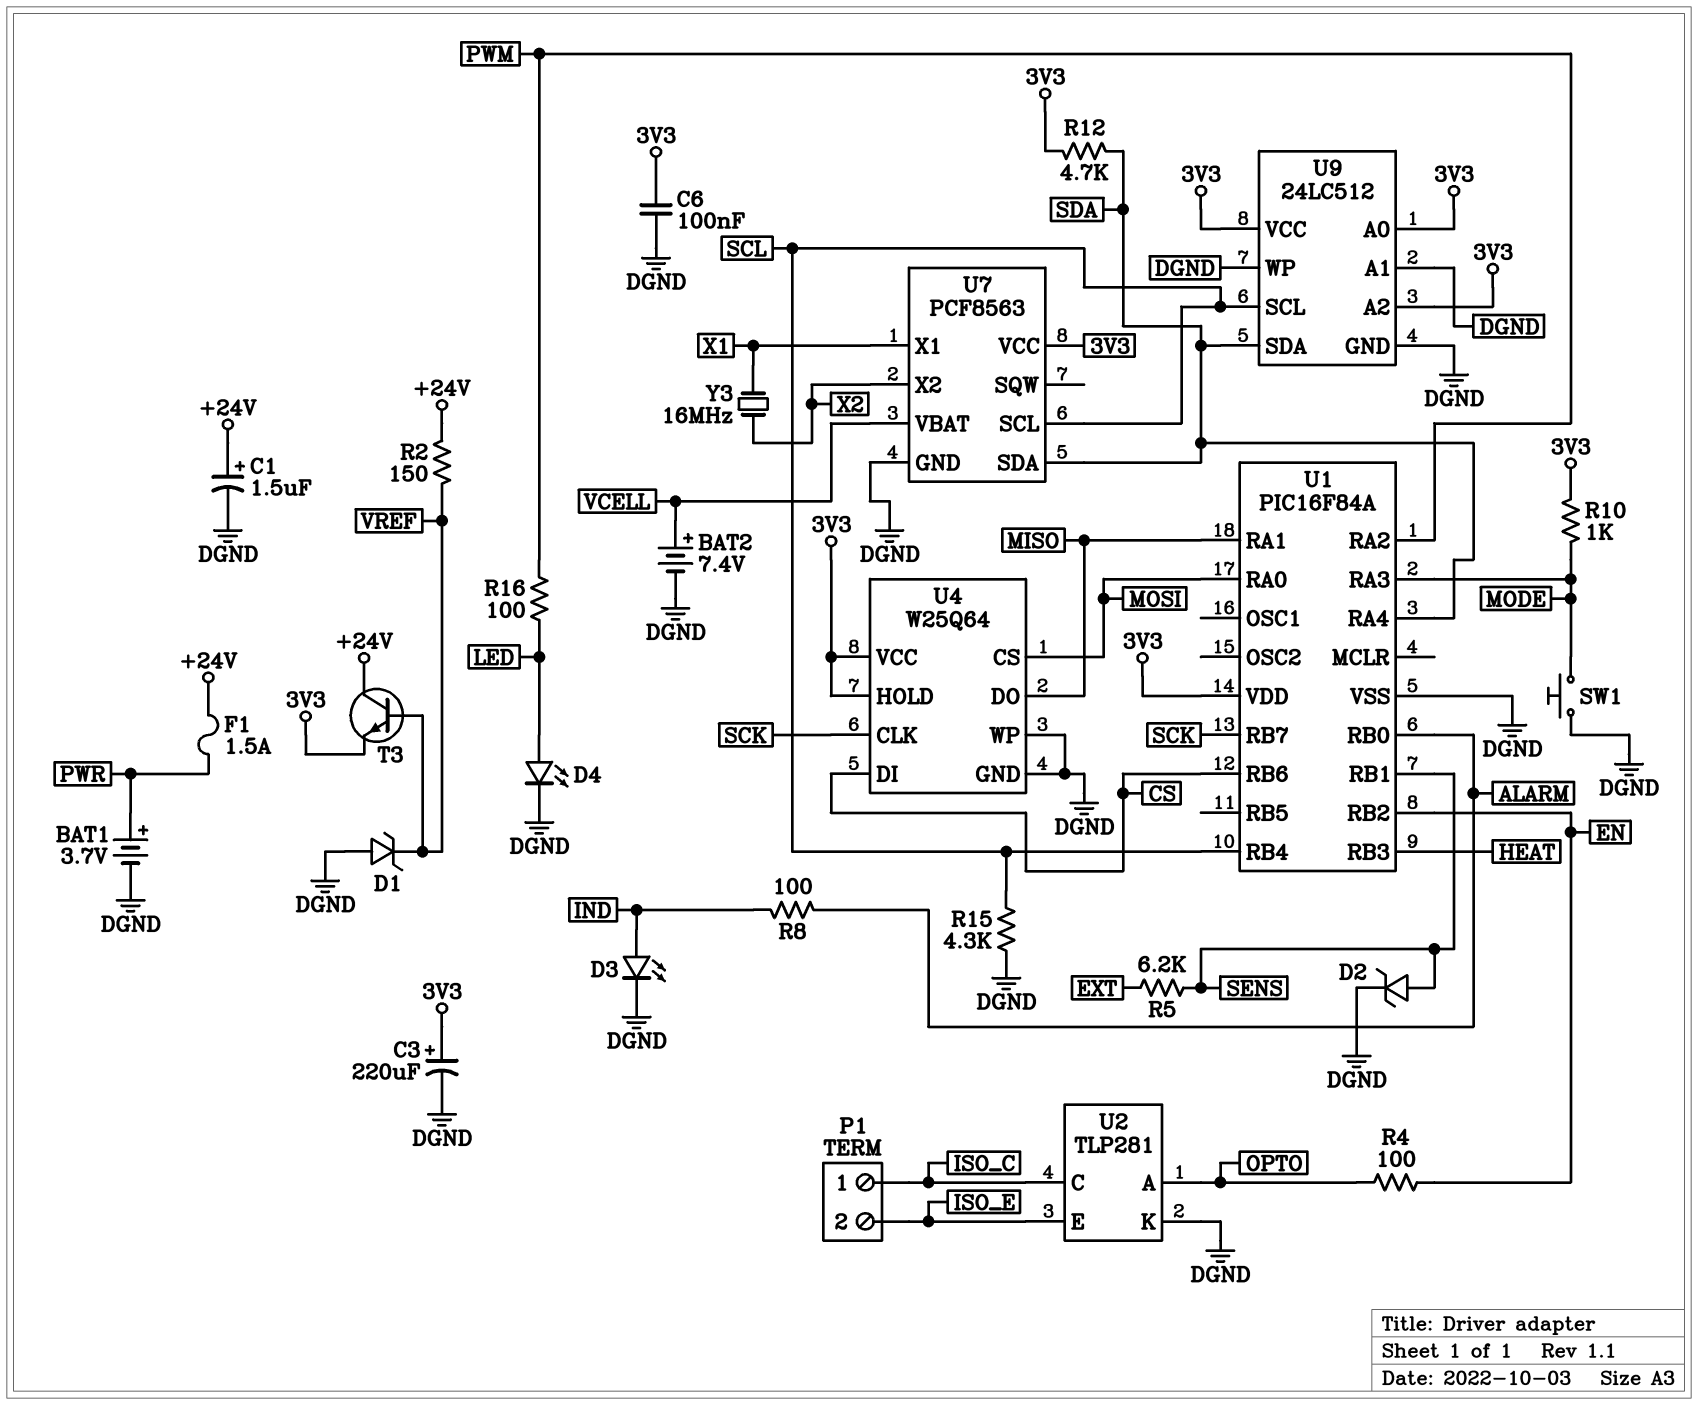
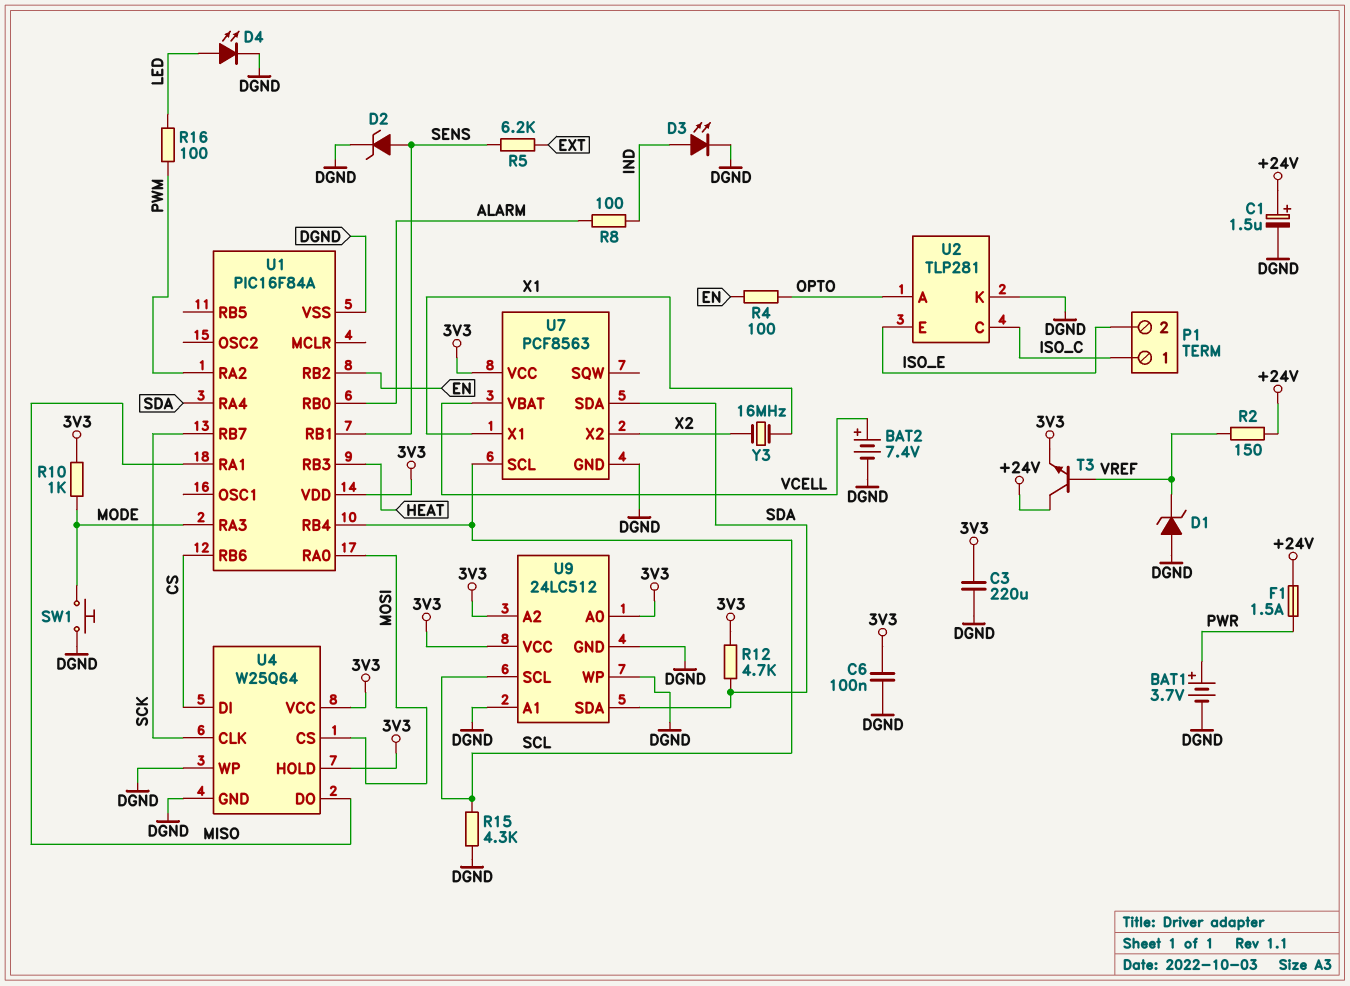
C3: 220uF (plus 3V3, minus DGND) -> 220uF (3V3, DGND)

